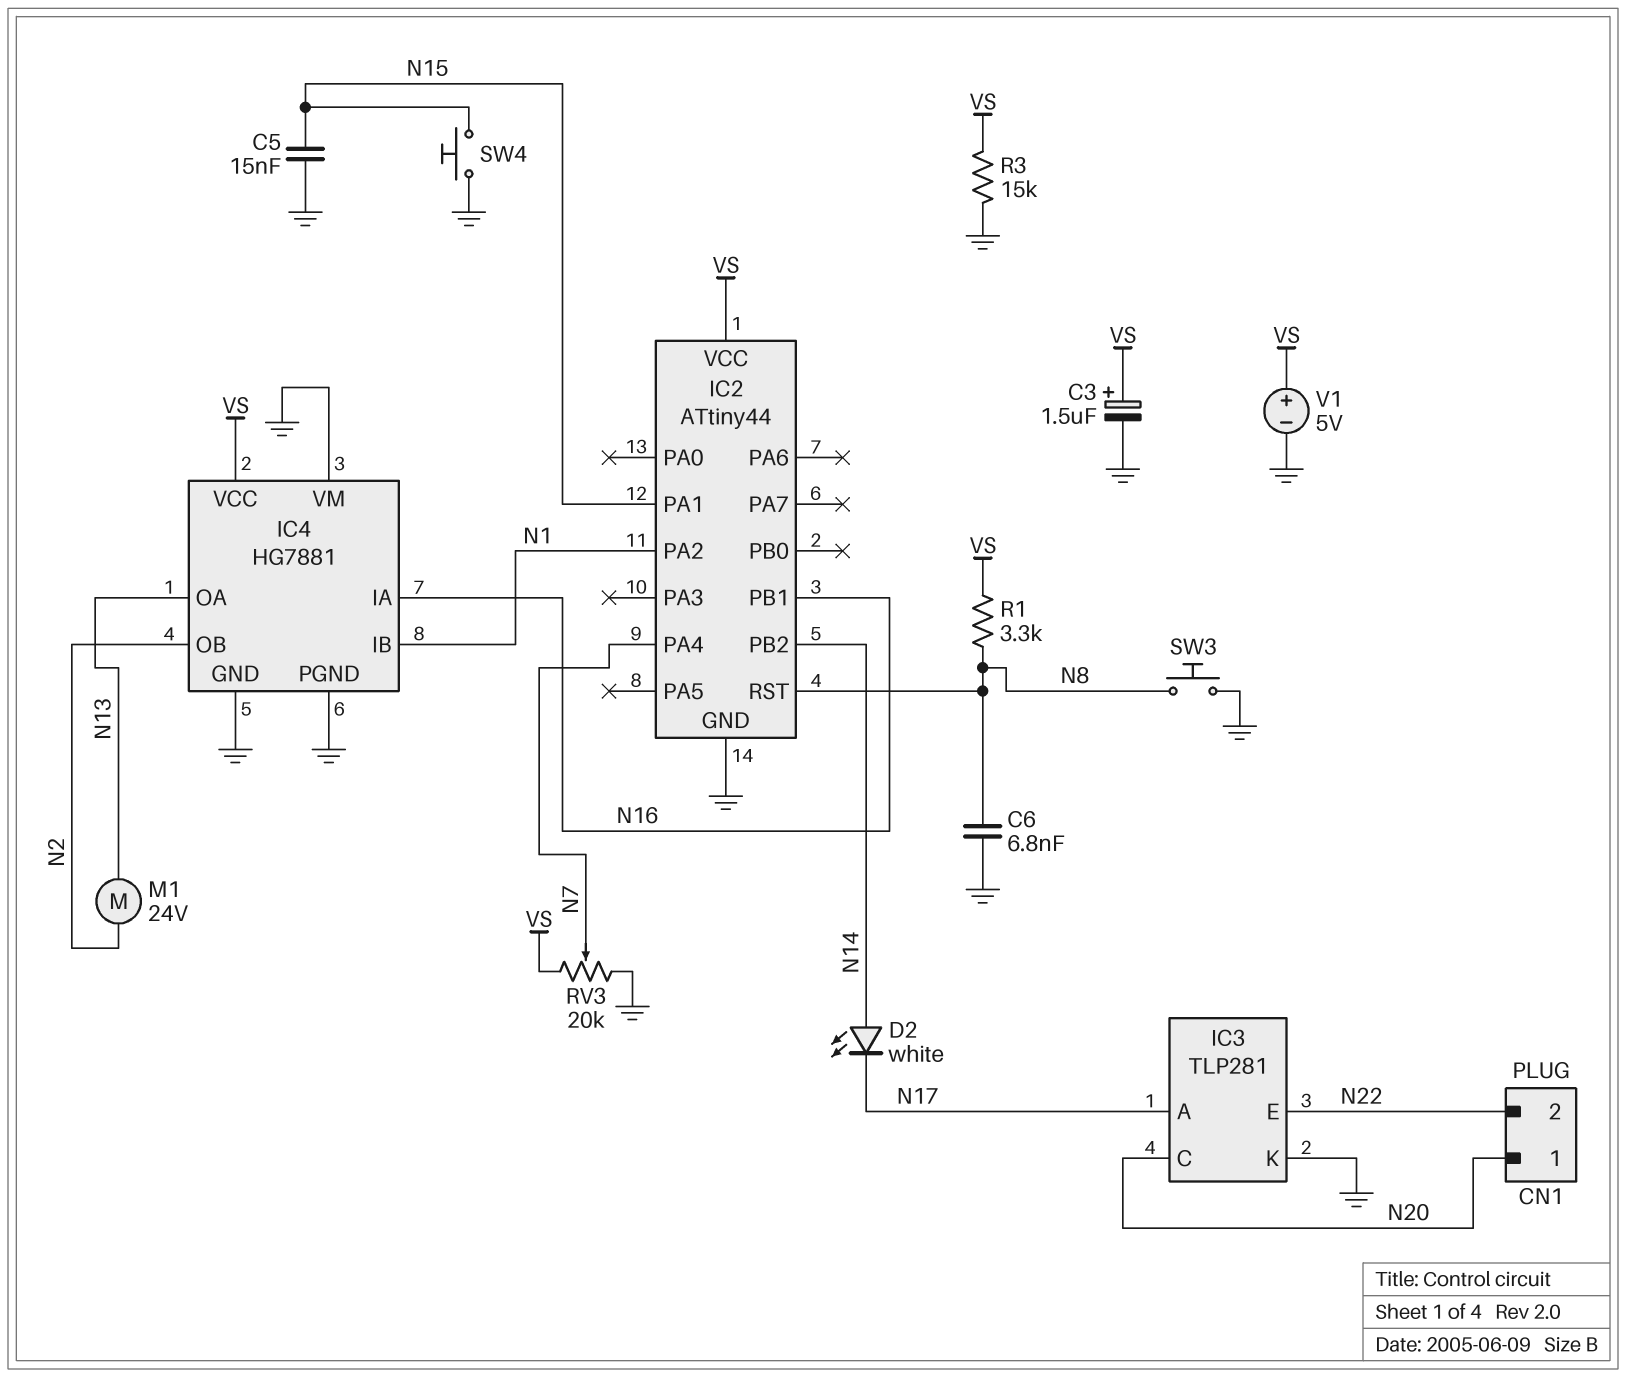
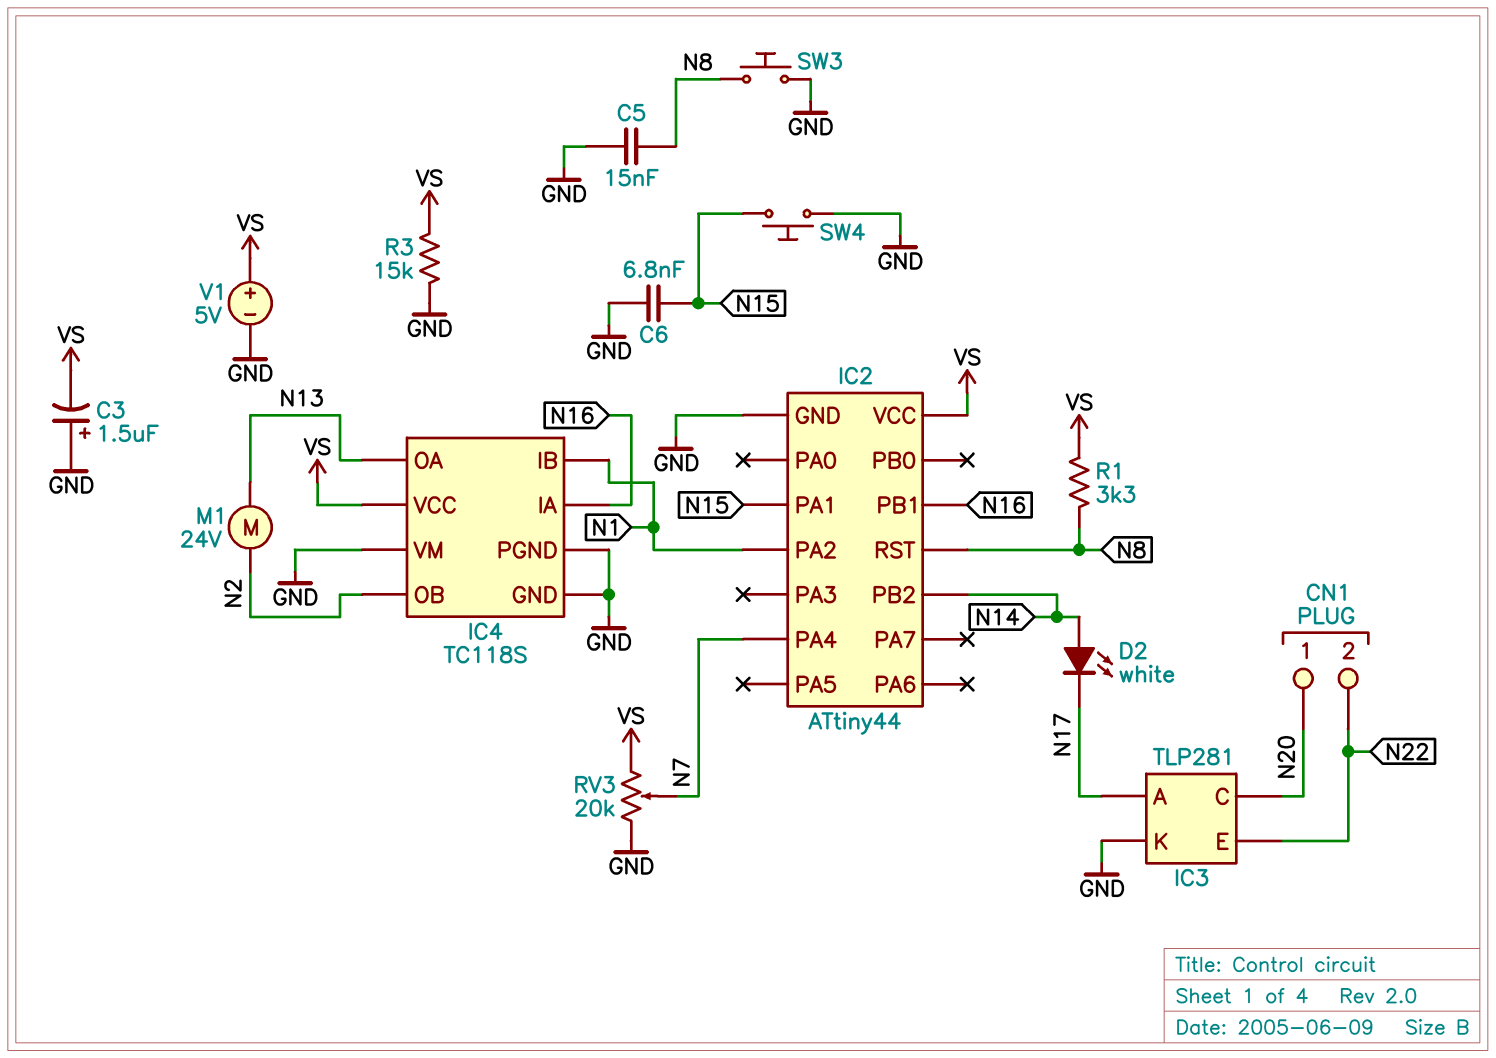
C3: 1.5uF (plus VS, minus GND) -> 1.5uF (plus GND, minus VS)
C5: 15nF (GND, N15) -> 15nF (GND, N8)
C6: 6.8nF (GND, N8) -> 6.8nF (GND, N15)
IC4: HG7881 -> TC118S

